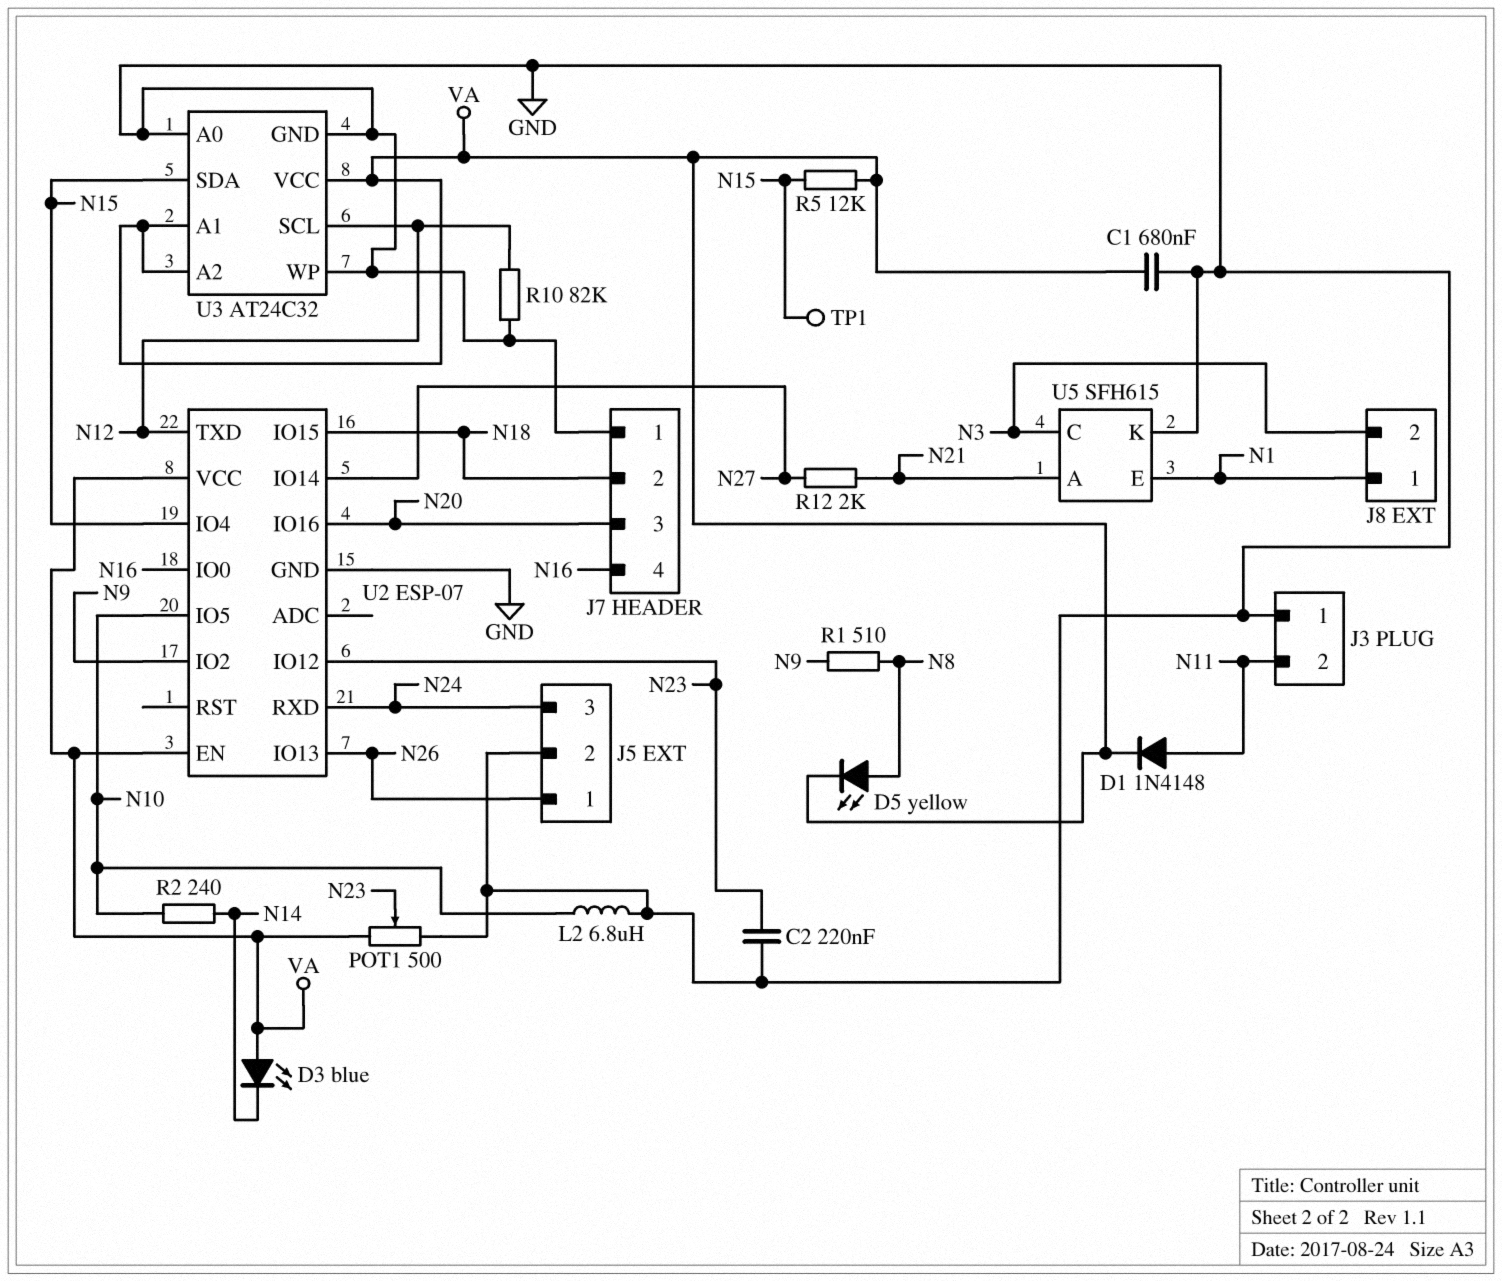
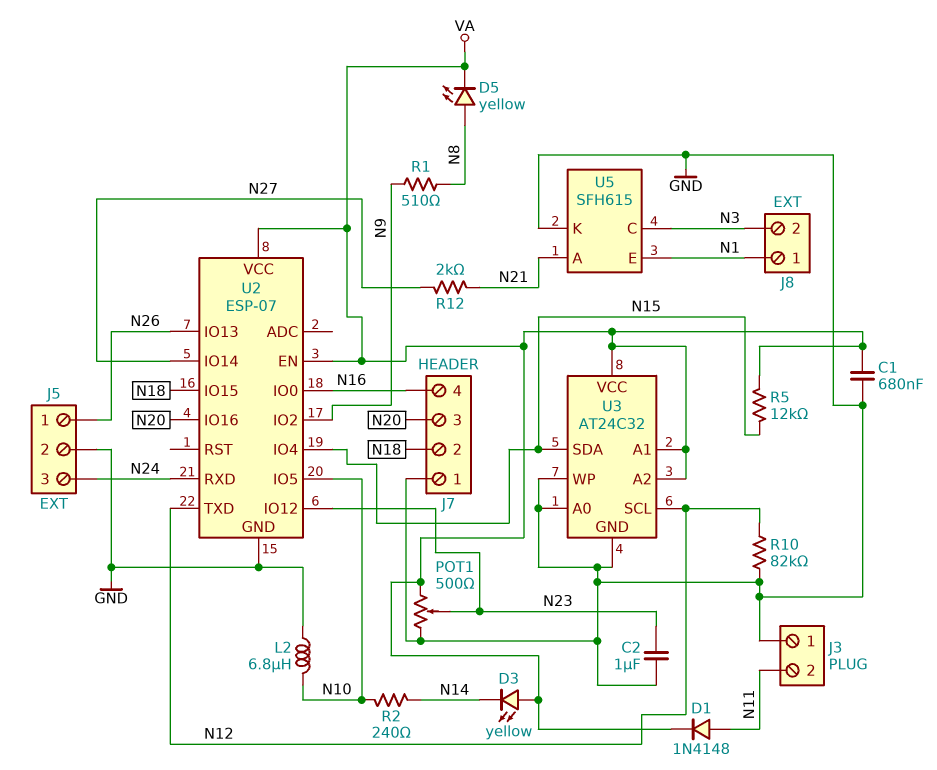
C2: 220nF (GND, N23) -> 1uF (GND, N23)
D3: LED blue (A VA, K N14) -> LED yellow (A VA, K N14)
TP1: test point (N15) -> none

